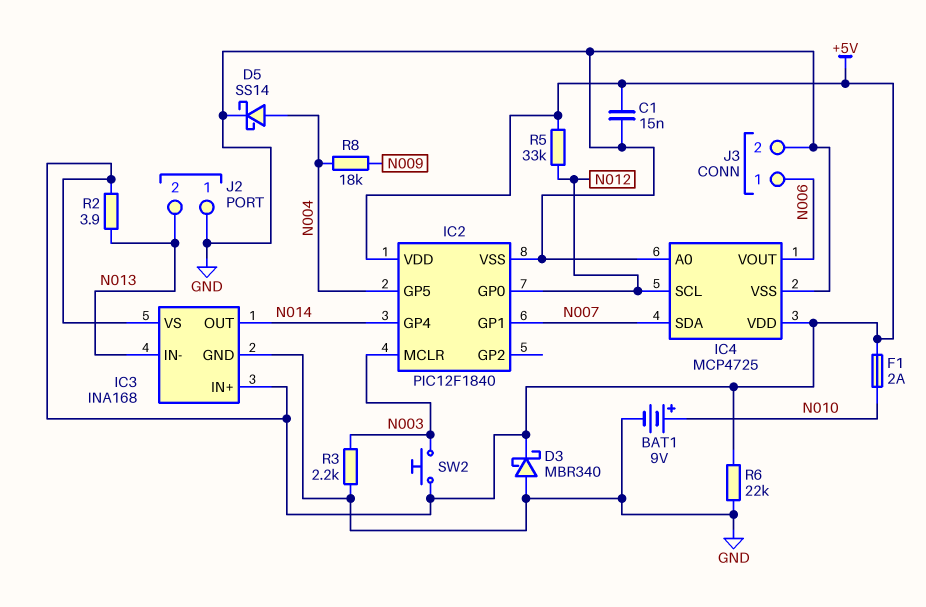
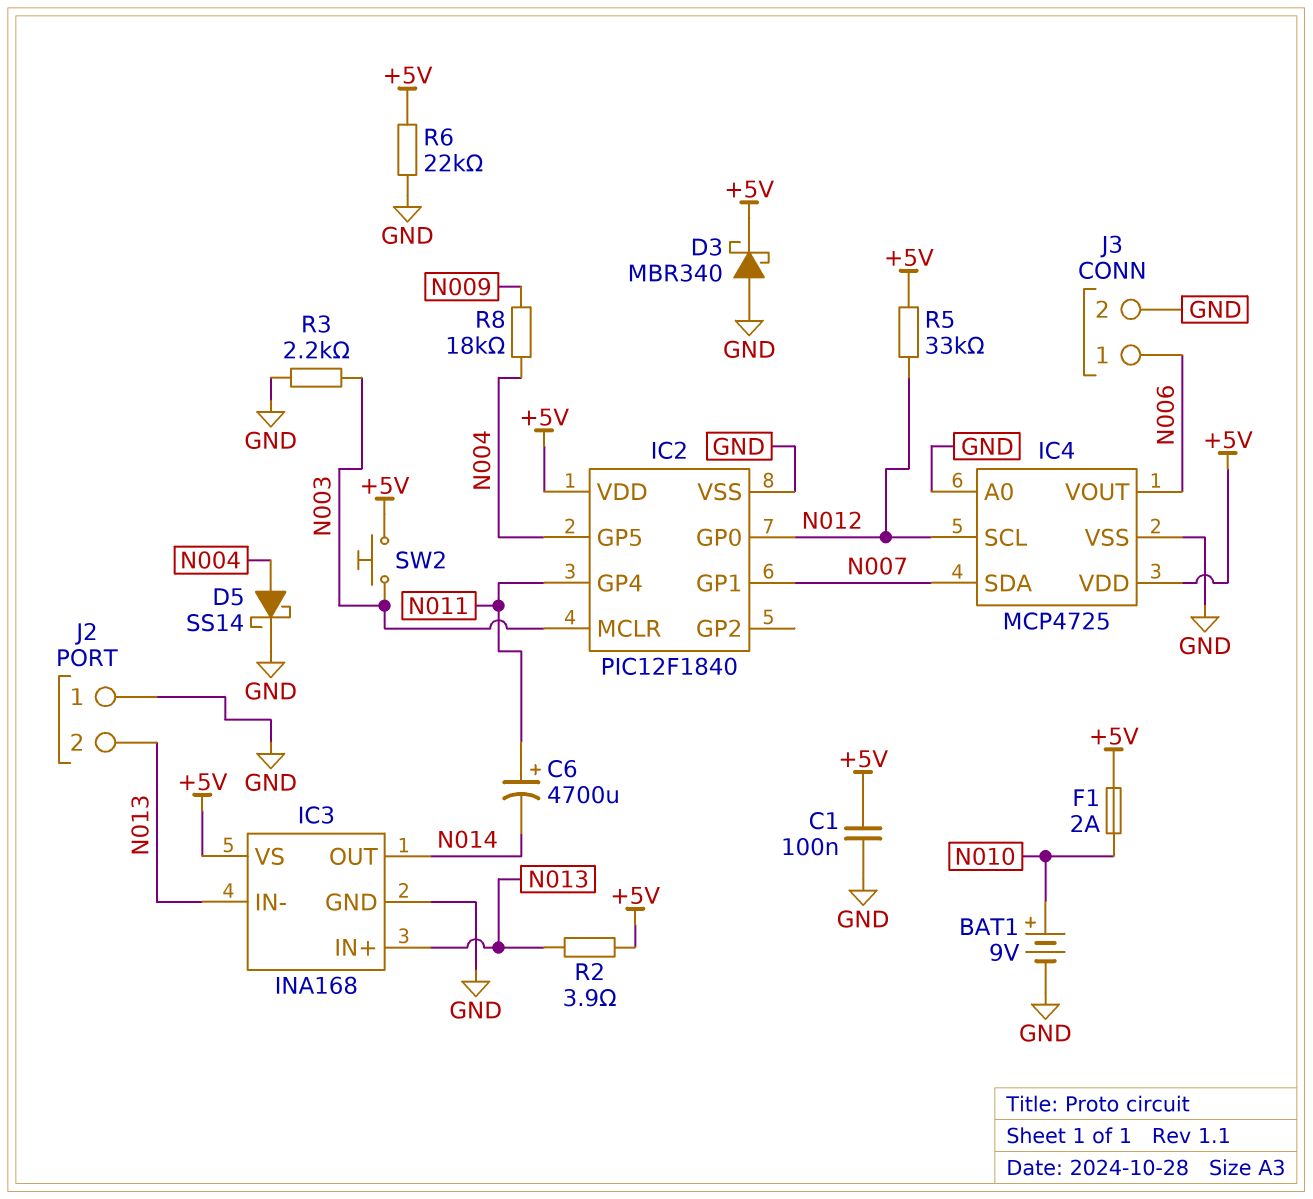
C1: 15nF (+5V, GND) -> 100nF (+5V, GND)
C6: none -> 4700uF (plus N011, minus N014)
IC2 pin GP4: N014 -> N011
IC3 pin IN+: +5V -> N013

